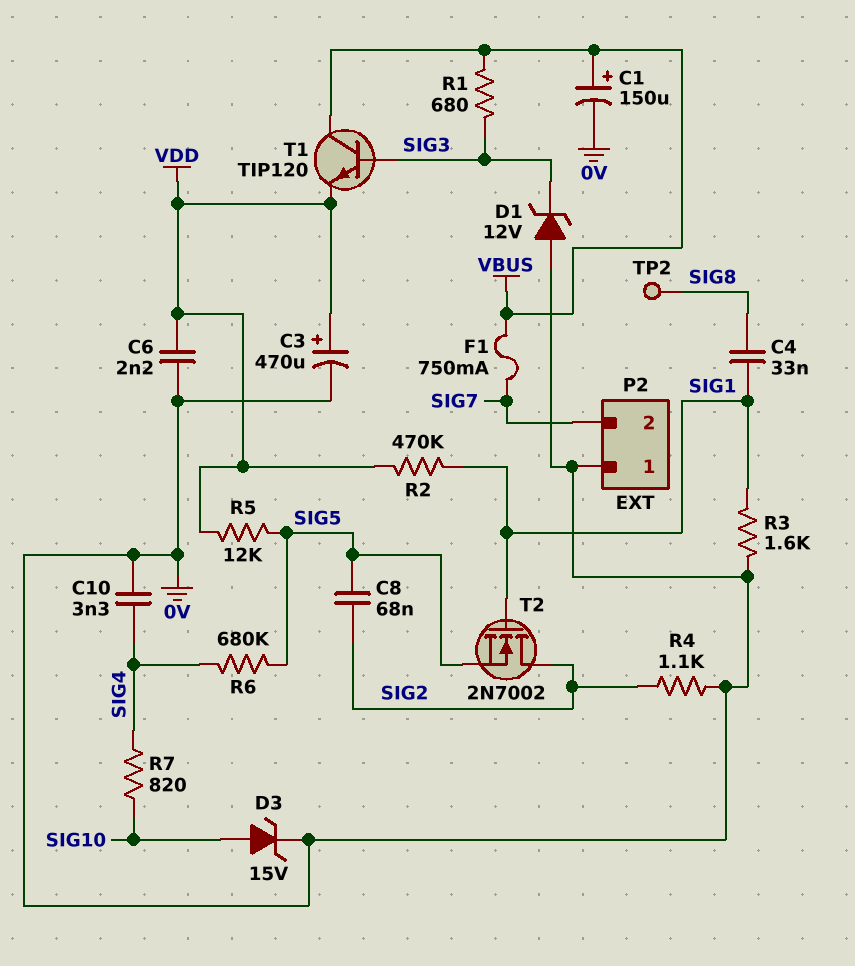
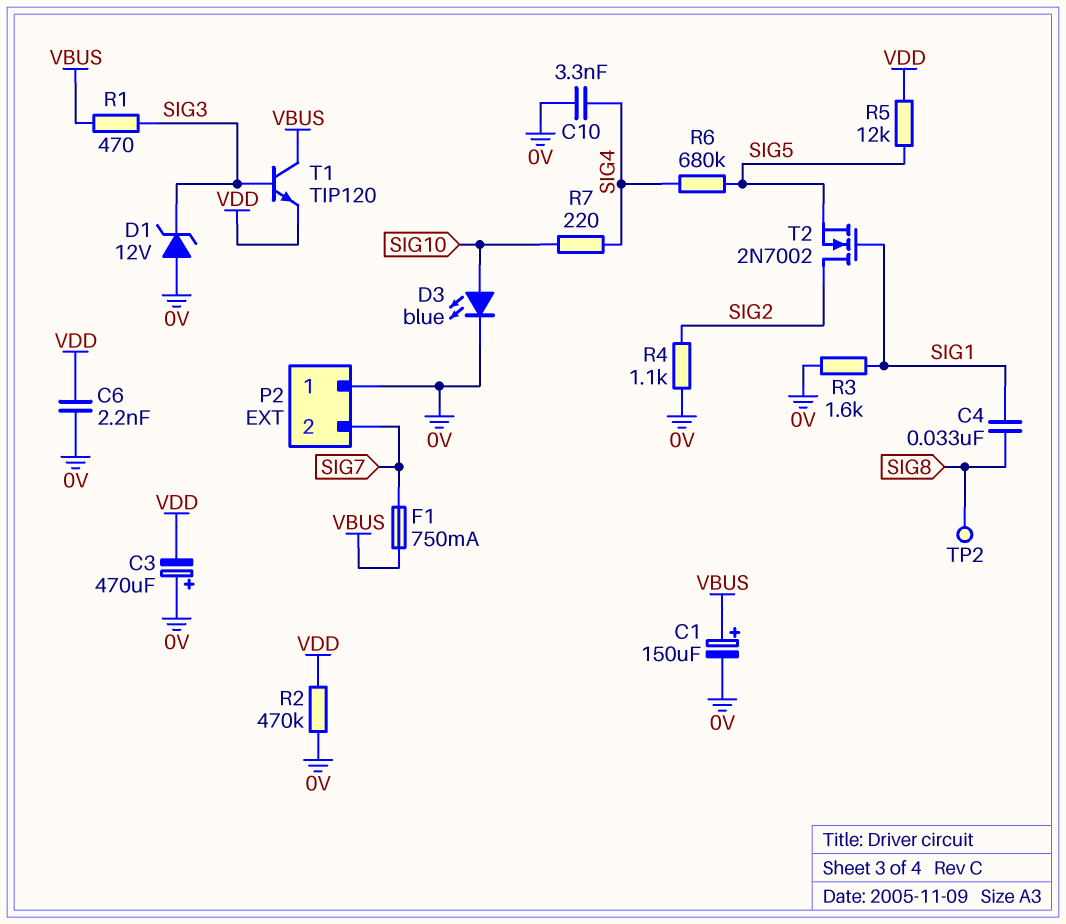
C3: 470uF (plus VDD, minus 0V) -> 470uF (plus 0V, minus VDD)
C8: 68nF (SIG2, SIG5) -> none
D3: zener 15V (A SIG10, K 0V) -> LED blue (A SIG10, K 0V)
R1: 680 (SIG3, VBUS) -> 470 (SIG3, VBUS)
R2: 470k (SIG1, VDD) -> 470k (0V, VDD)
R7: 820 (SIG4, SIG10) -> 220 (SIG4, SIG10)

